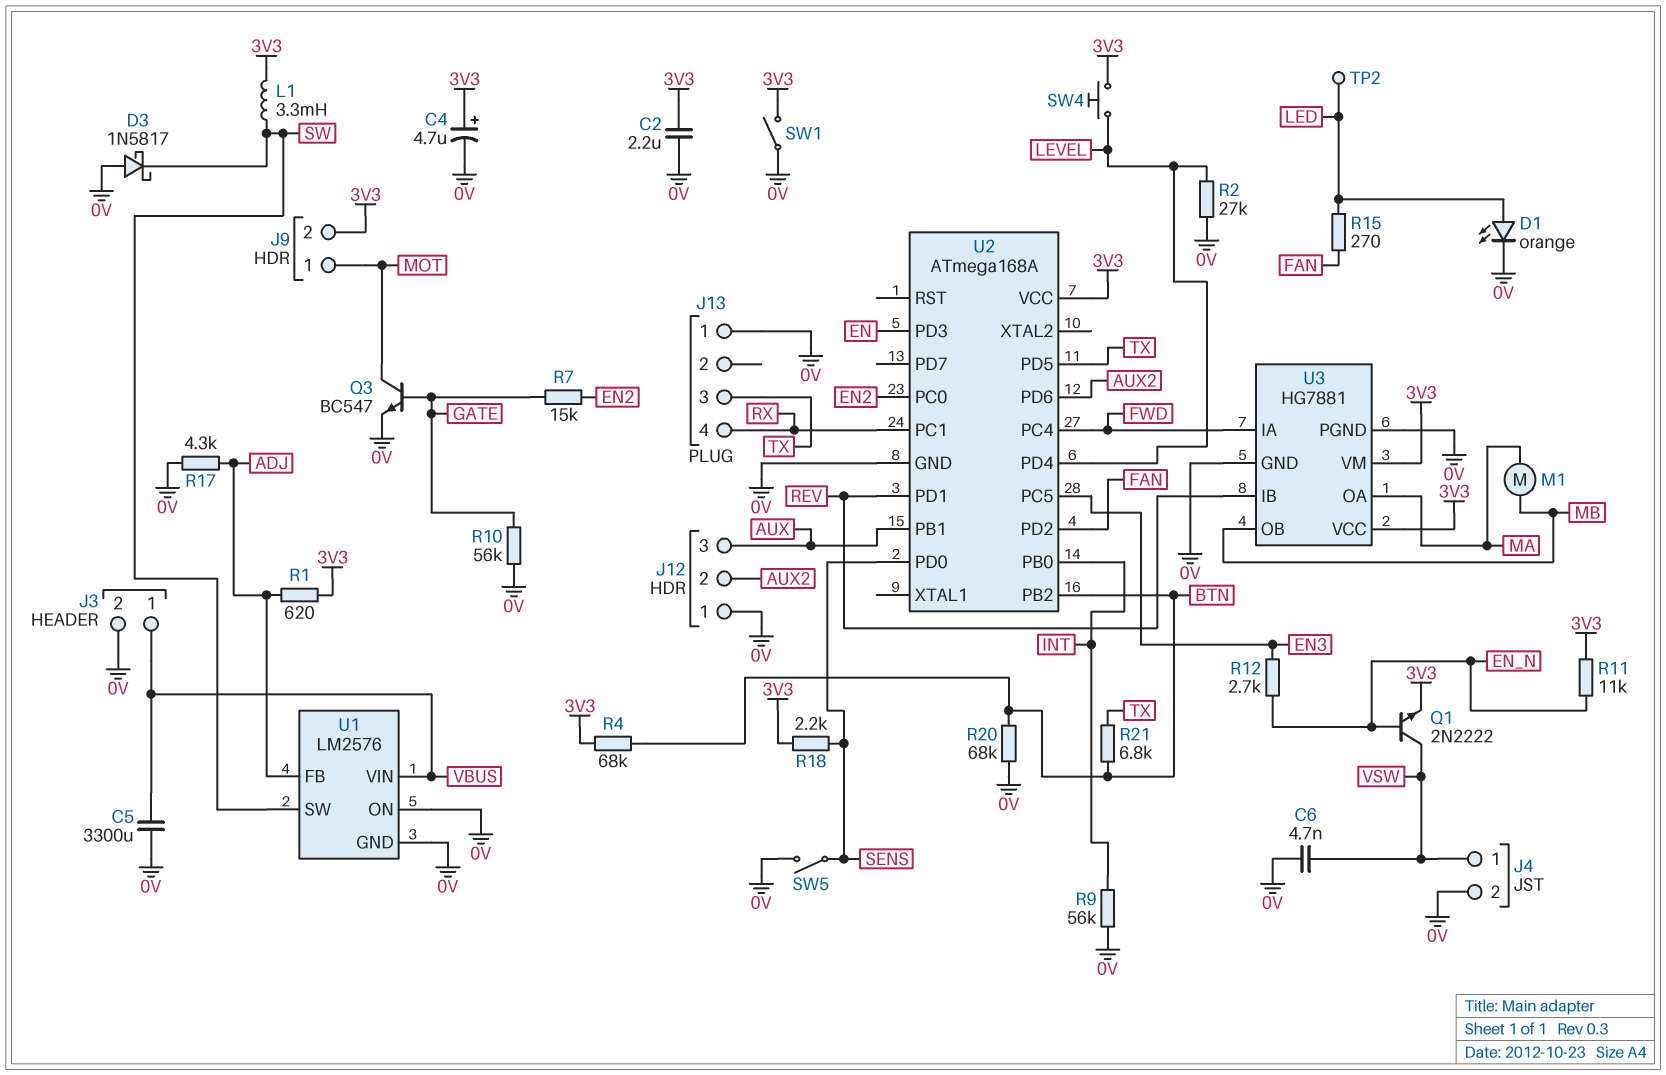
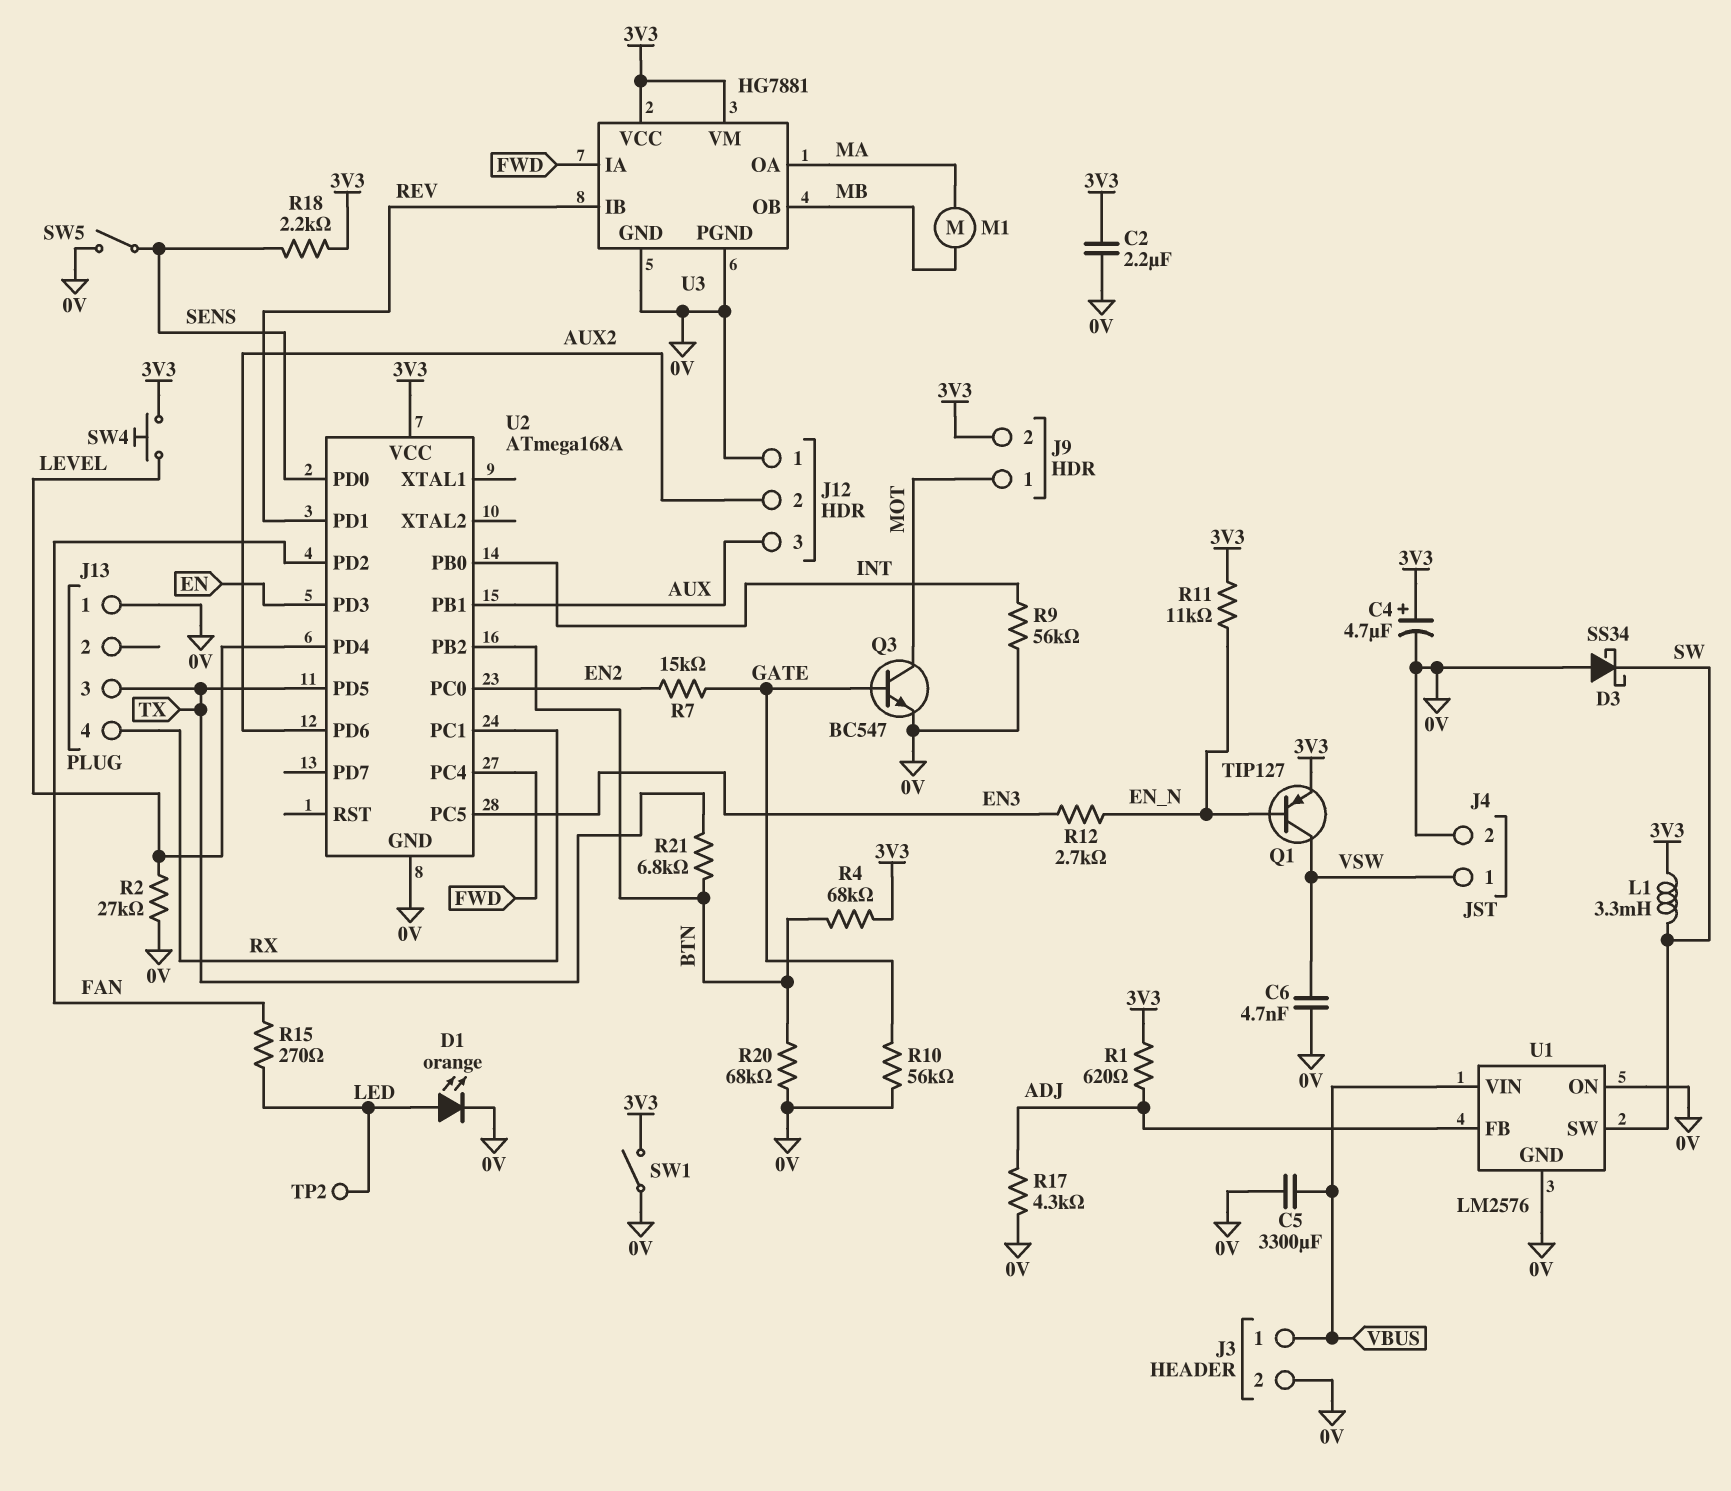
D3: schottky 1N5817 (A 0V, K SW) -> schottky SS34 (A 0V, K SW)
Q1: NPN 2N2222 (B EN_N, C VSW, E 3V3) -> PNP TIP127 (B EN_N, C VSW, E 3V3)

